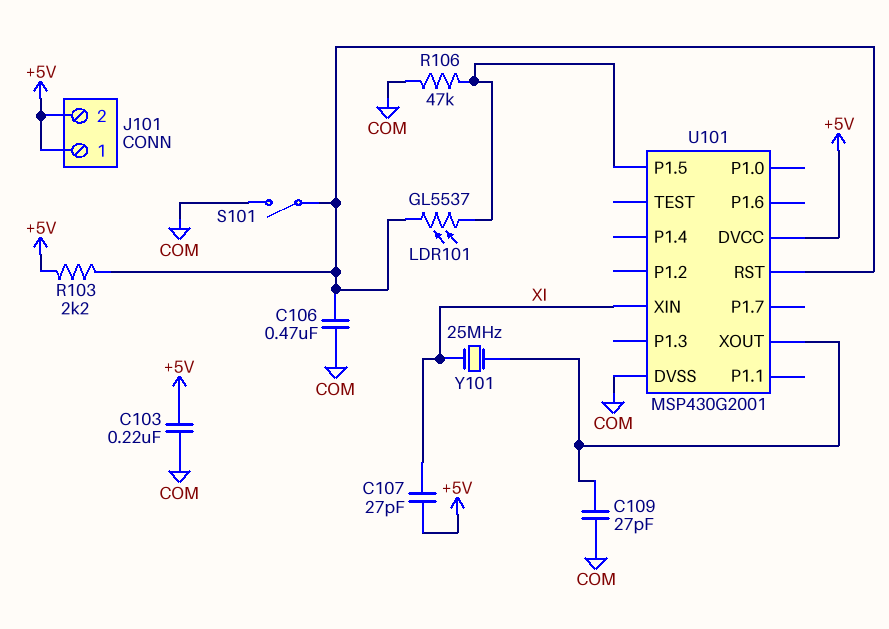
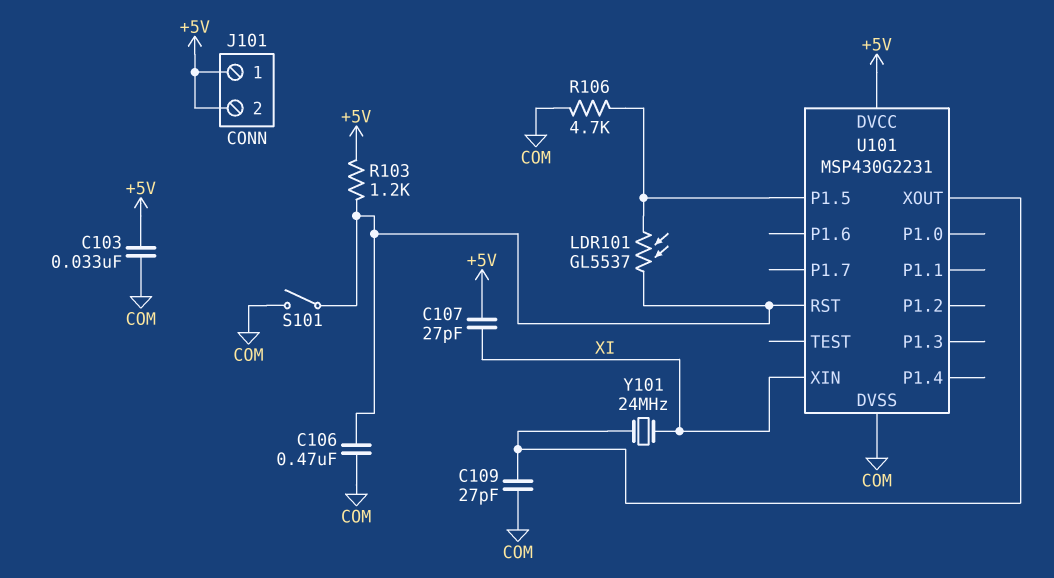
C103: 220nF (+5V, COM) -> 33nF (+5V, COM)
R103: 2.2k (+5V, U101/RST) -> 1.2k (+5V, U101/RST)
R106: 47k (COM, U101/P1.5) -> 4.7k (COM, U101/P1.5)
U101: MSP430G2001 -> MSP430G2231
Y101: 25MHz (U101/XOUT, XI) -> 24MHz (U101/XOUT, XI)

